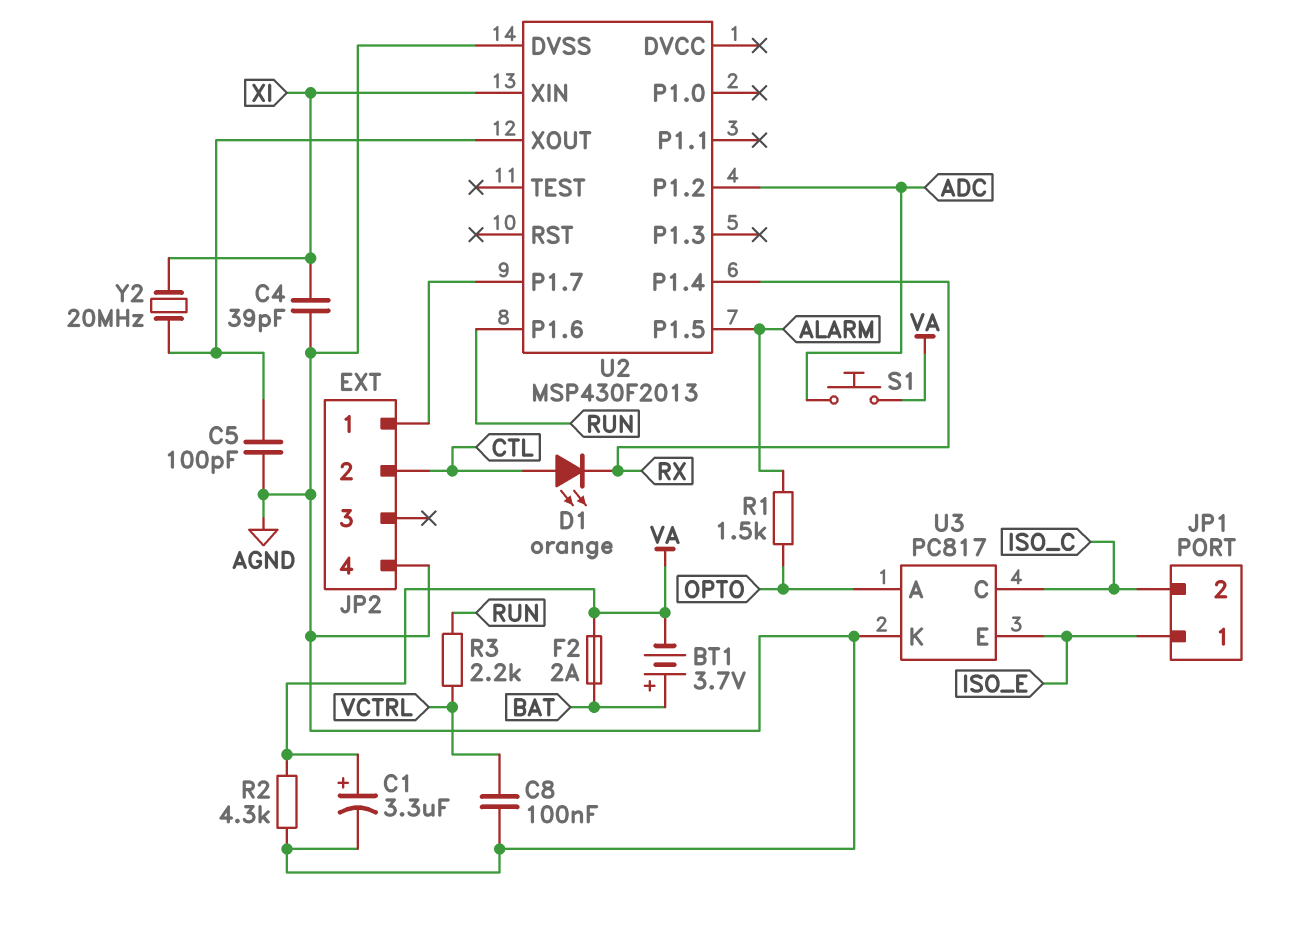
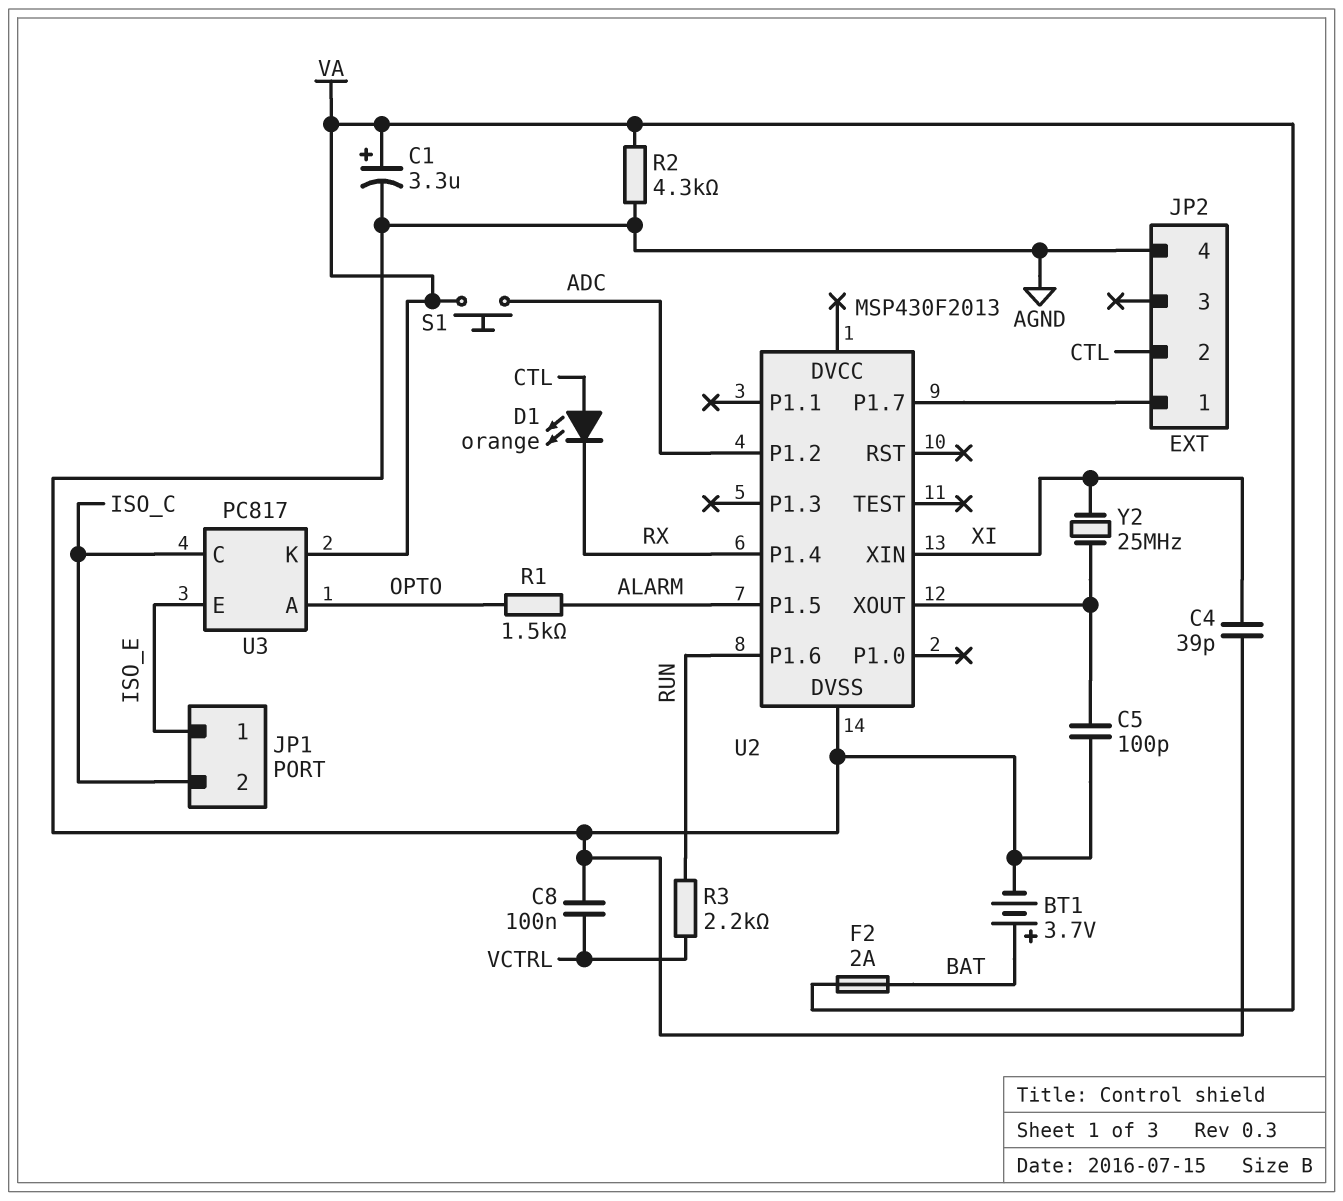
BT1: 3.7V (plus BAT, minus VA) -> 3.7V (plus BAT, minus AGND)
U3 pin K: AGND -> VA
Y2: 20MHz (U2/XOUT, XI) -> 25MHz (U2/XOUT, XI)

